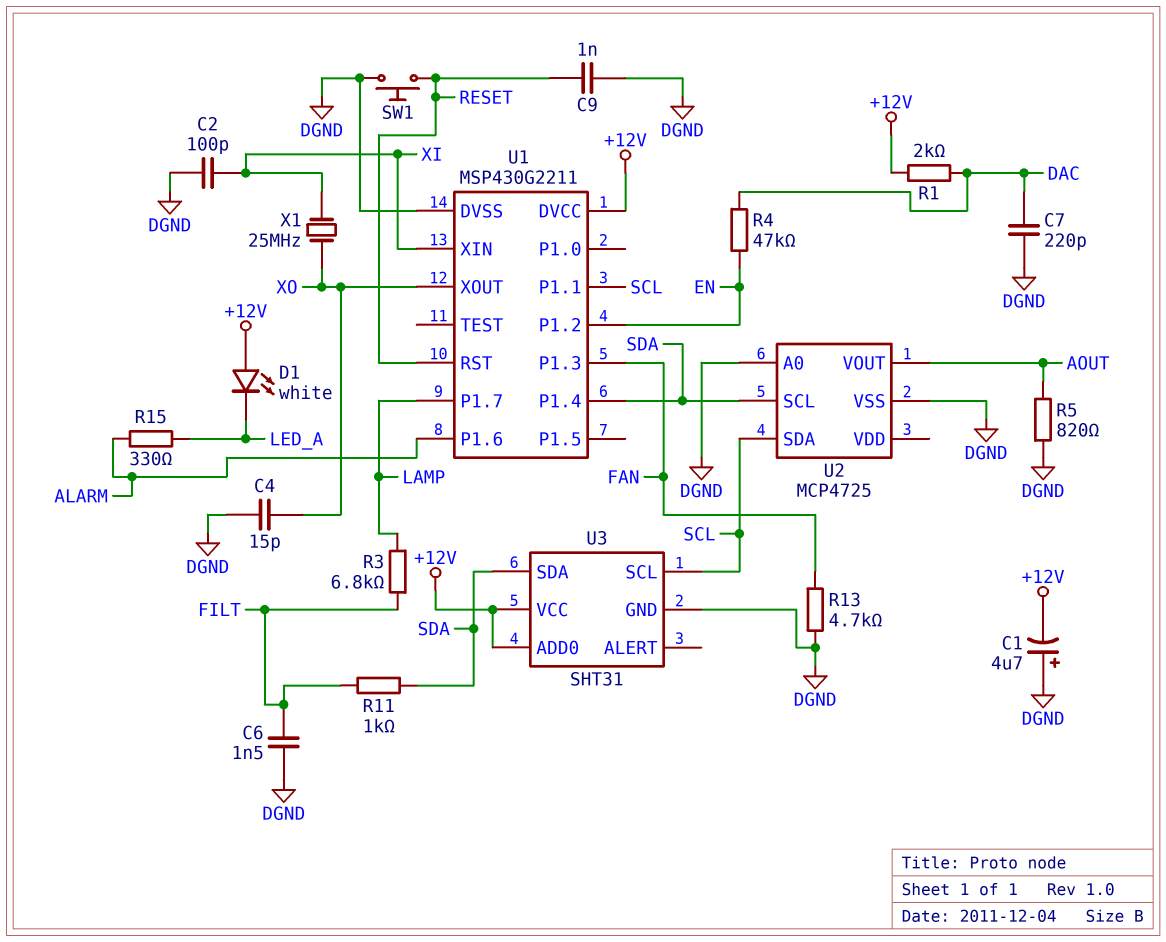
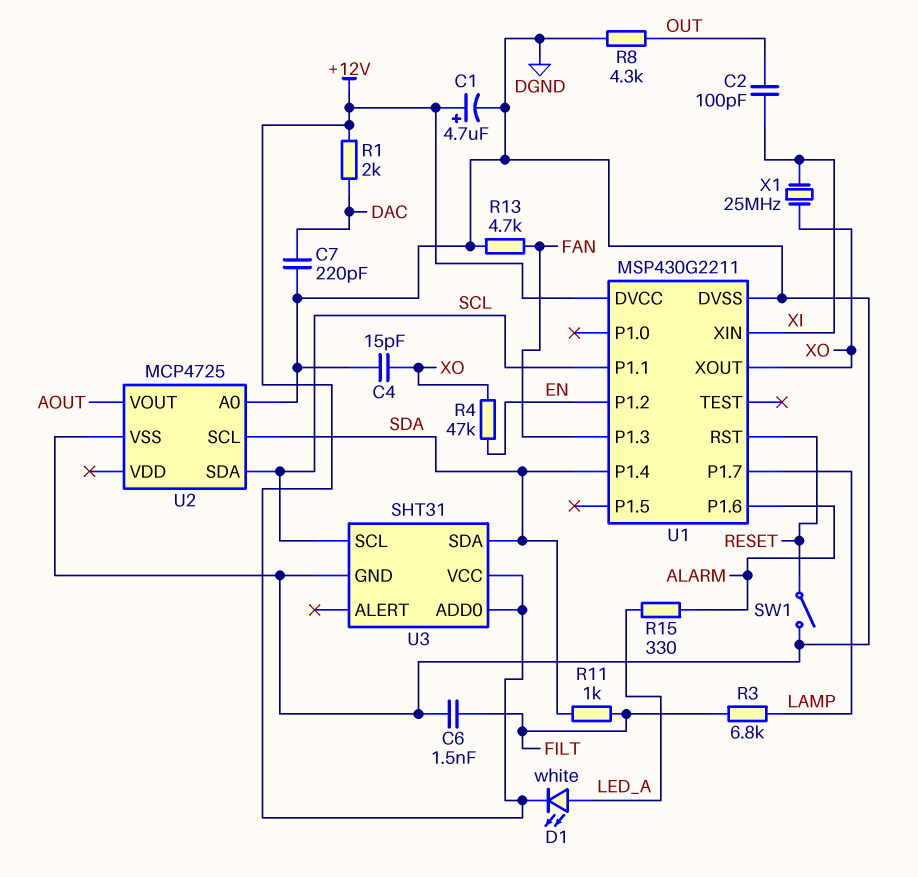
C1: 4.7uF (plus DGND, minus +12V) -> 4.7uF (plus +12V, minus DGND)
C2: 100pF (DGND, XI) -> 100pF (OUT, XI)
C9: 1nF (DGND, RESET) -> none
D1: LED white (A +12V, K LED_A) -> LED white (A LED_A, K +12V)
R4: 47k (DAC, EN) -> 47k (EN, XO)
R5: 820 (AOUT, DGND) -> none
R8: none -> 4.3k (DGND, OUT)
SW1: button (DGND, RESET) -> switch (DGND, RESET)

